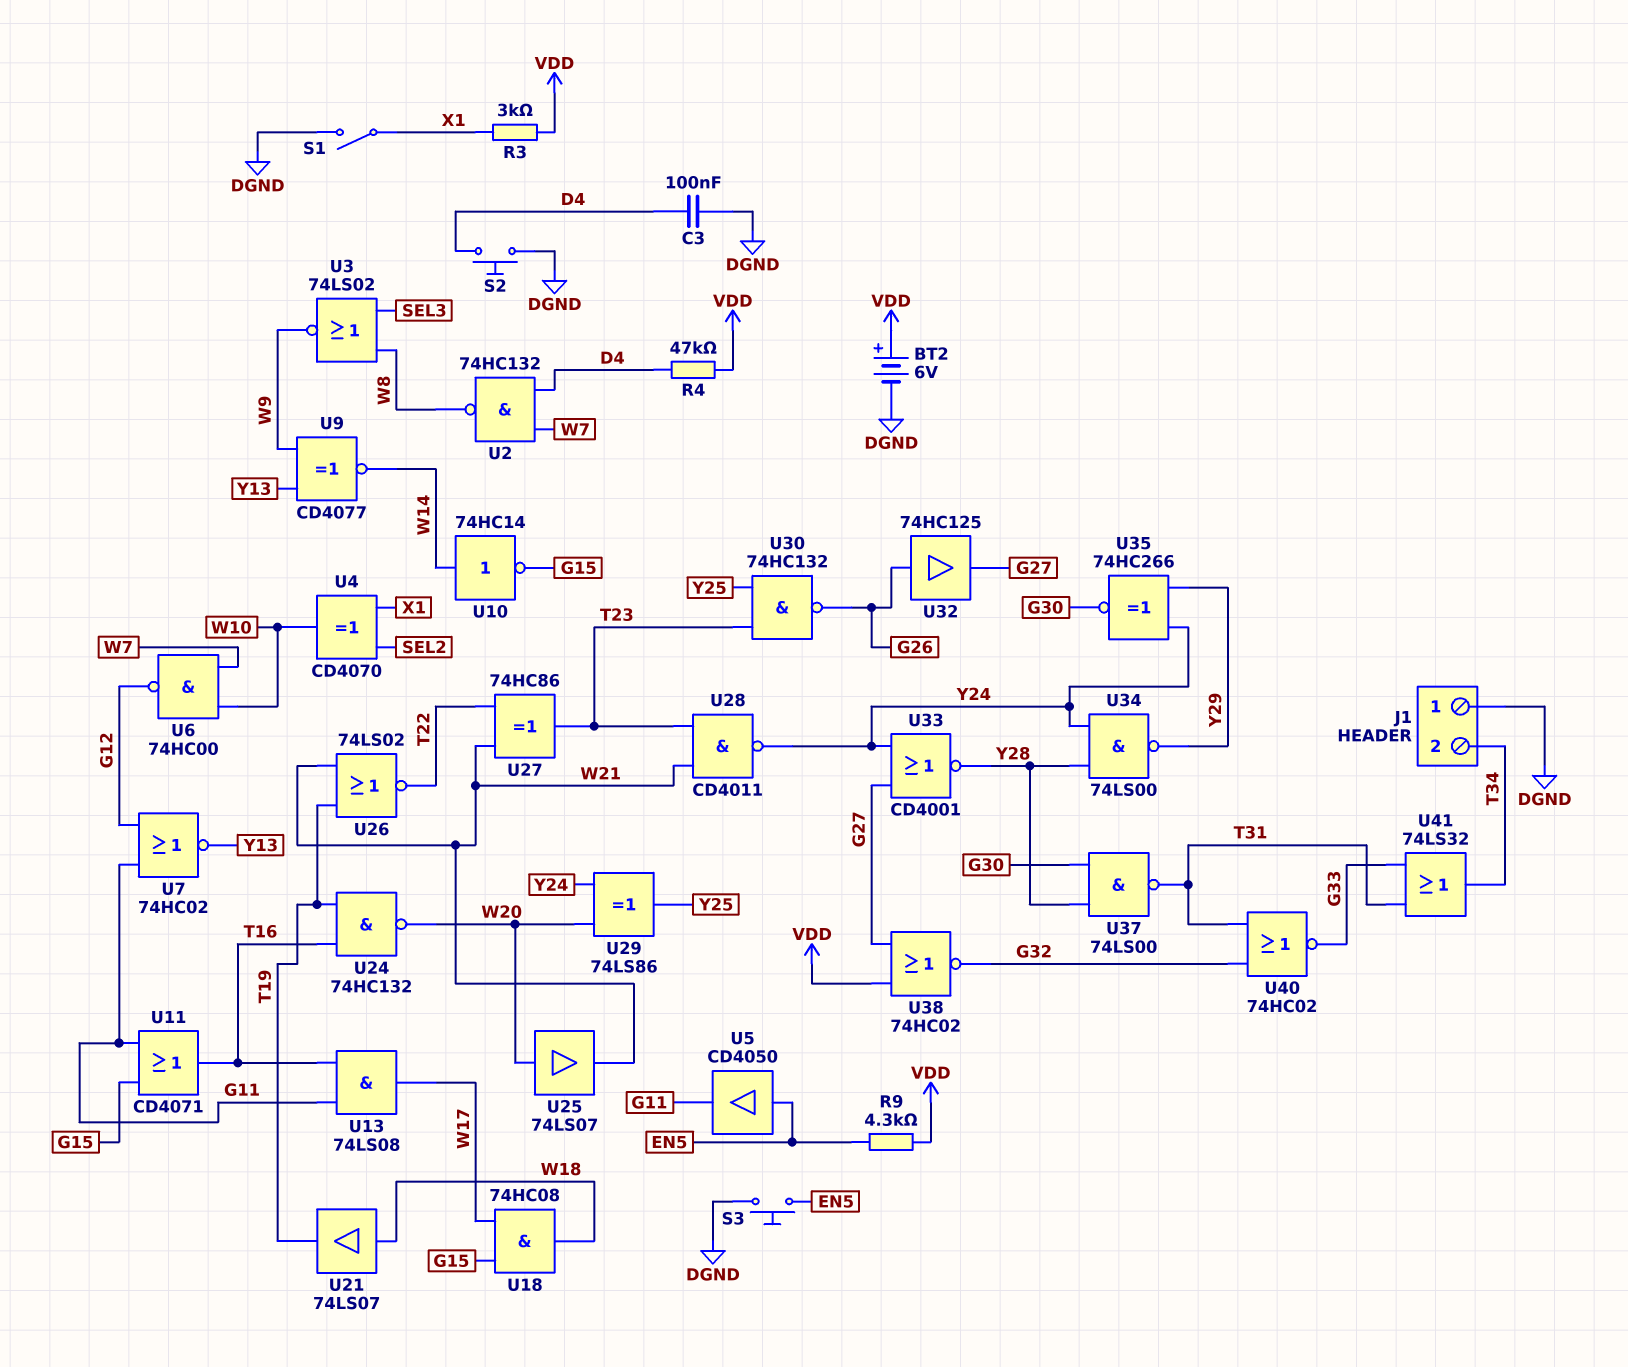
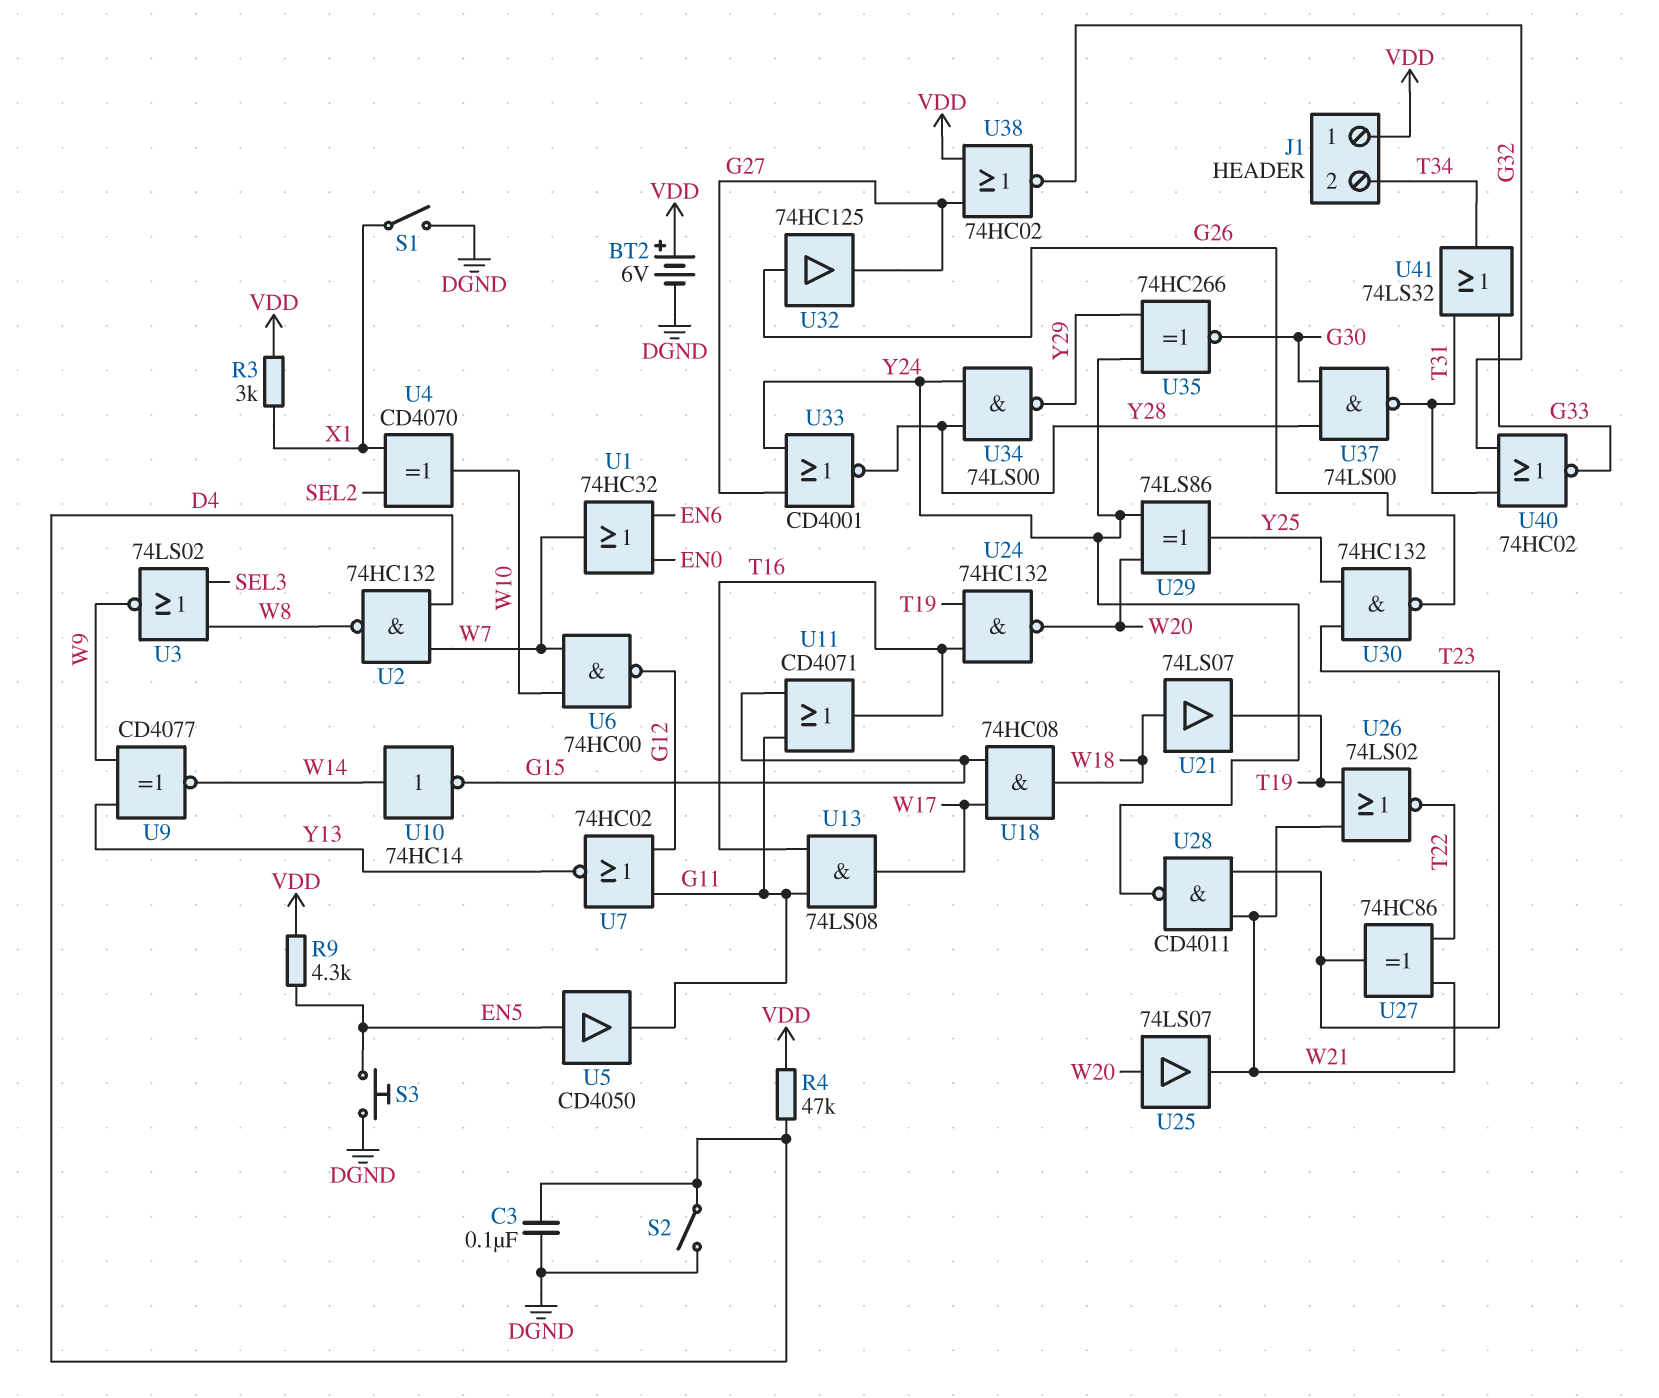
J1 pin 1: DGND -> VDD
S2: button (D4, DGND) -> switch (D4, DGND)
U1: none -> OR 74HC32 (in EN0, in EN6, out W7)

